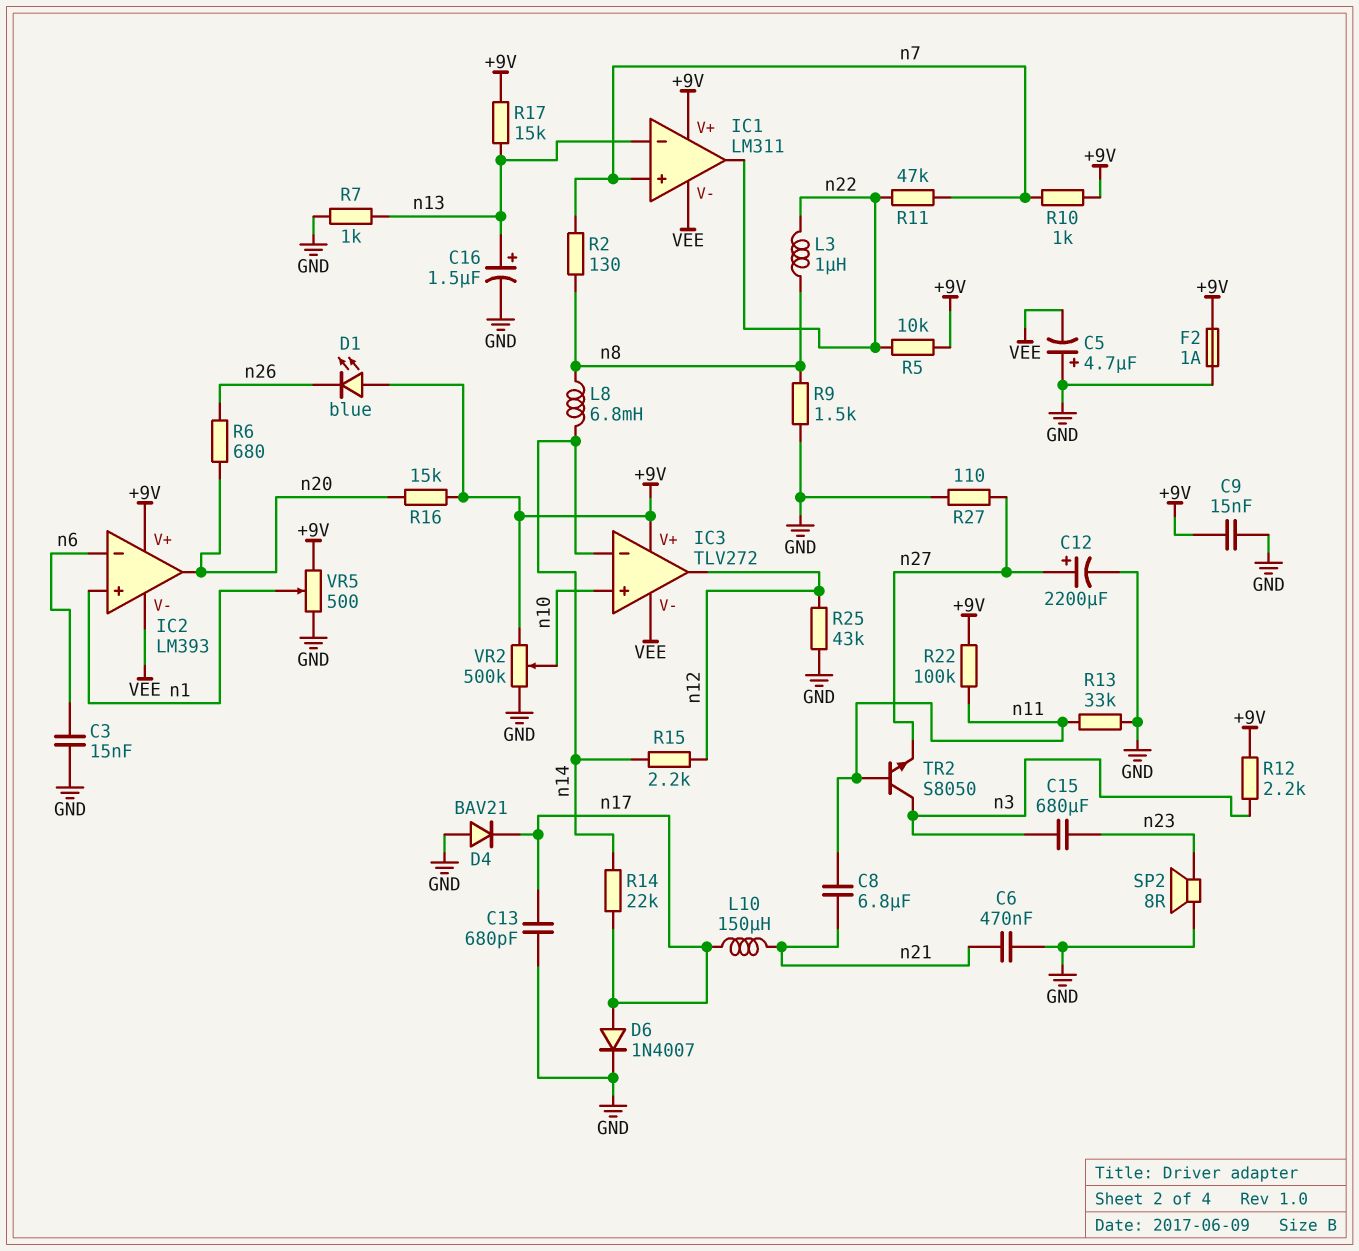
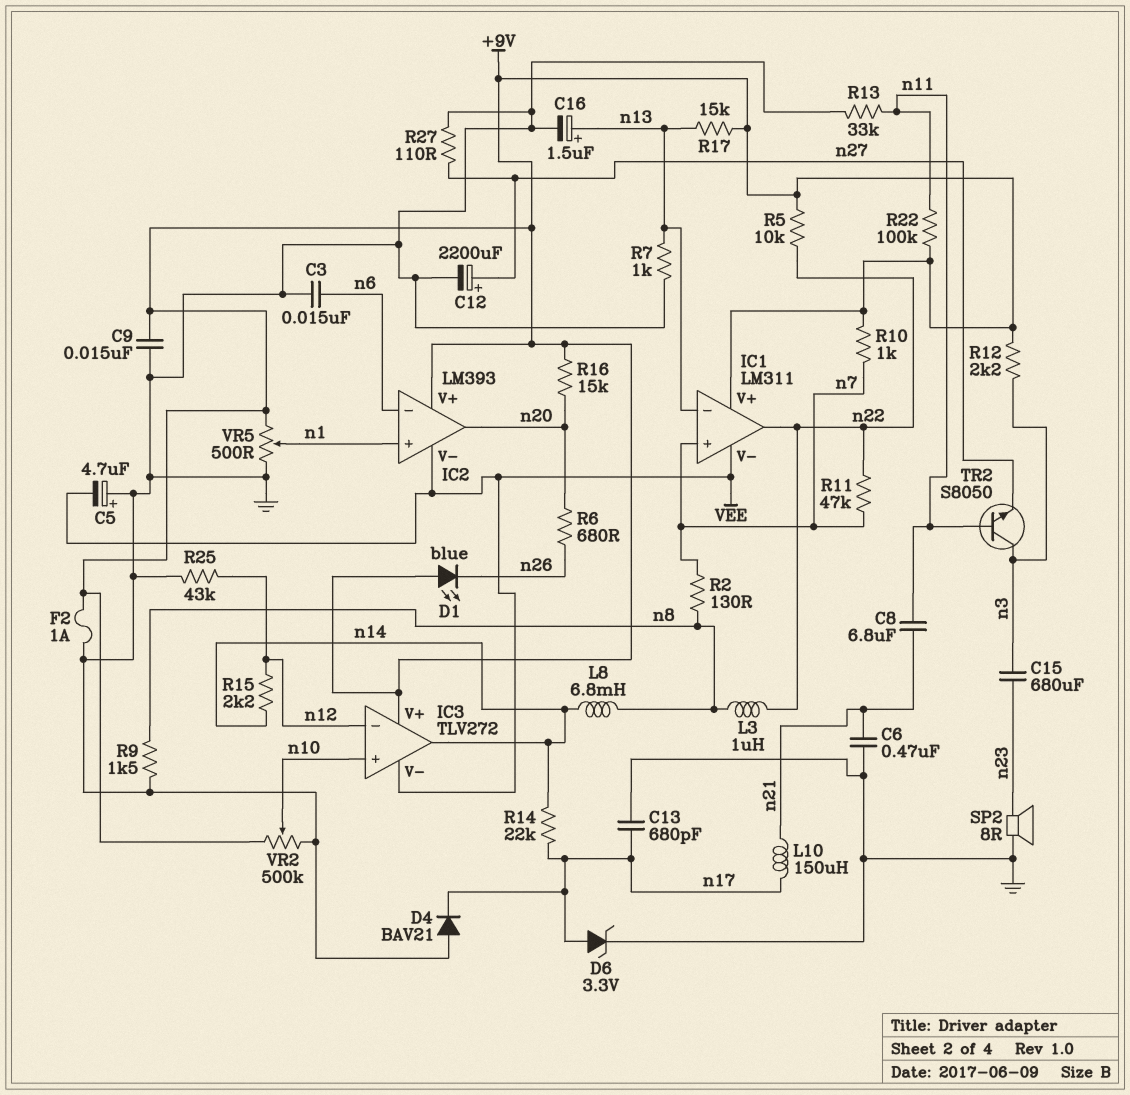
D6: diode 1N4007 (A n17, K GND) -> zener 3.3V (A n17, K GND)
IC3 pin in-: n14 -> n12
IC3 pin out: n12 -> n14

